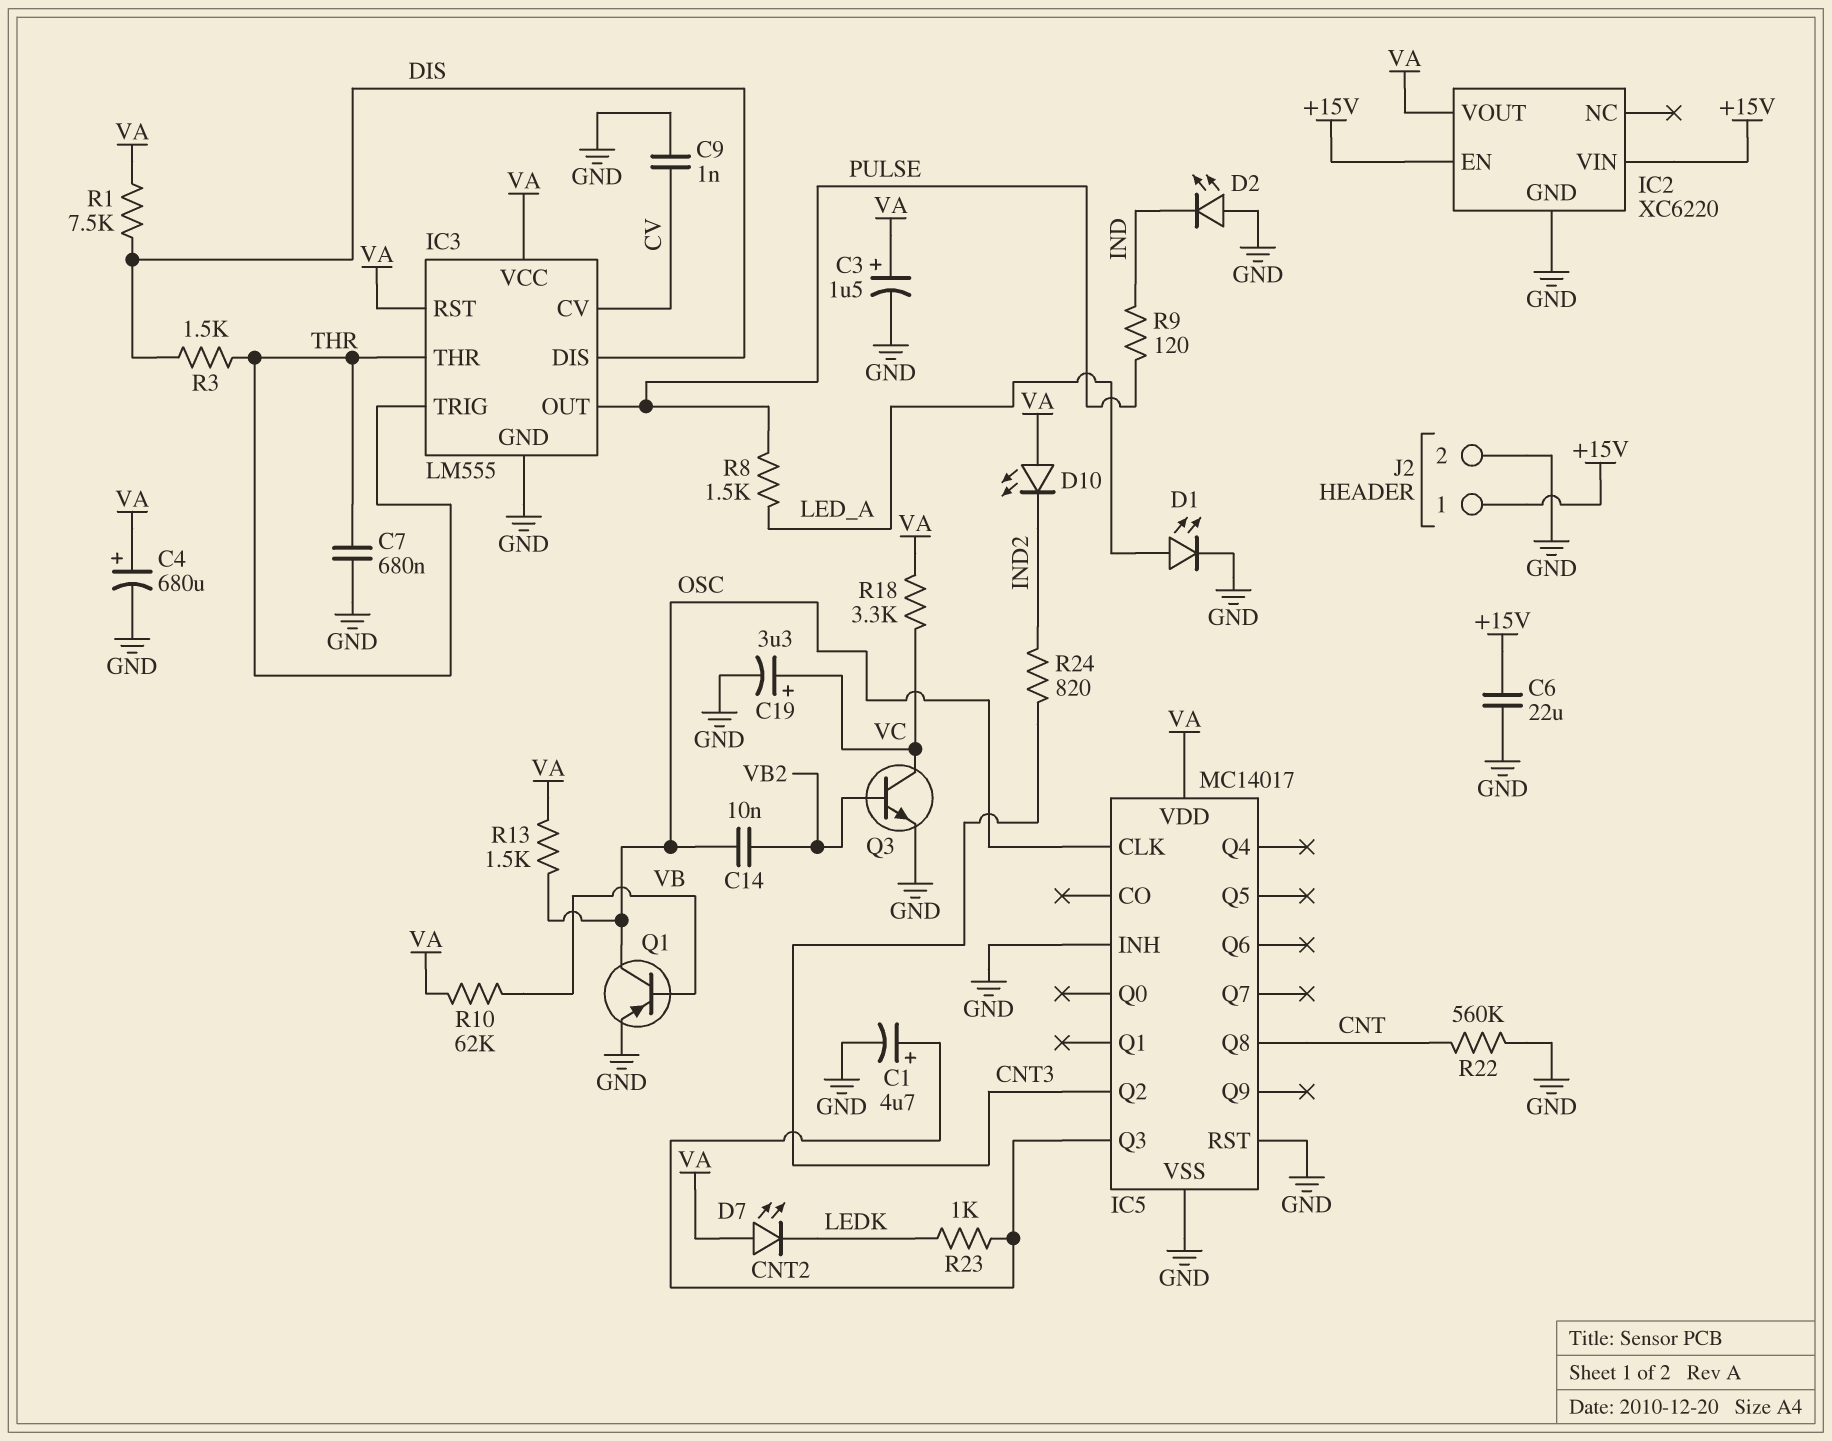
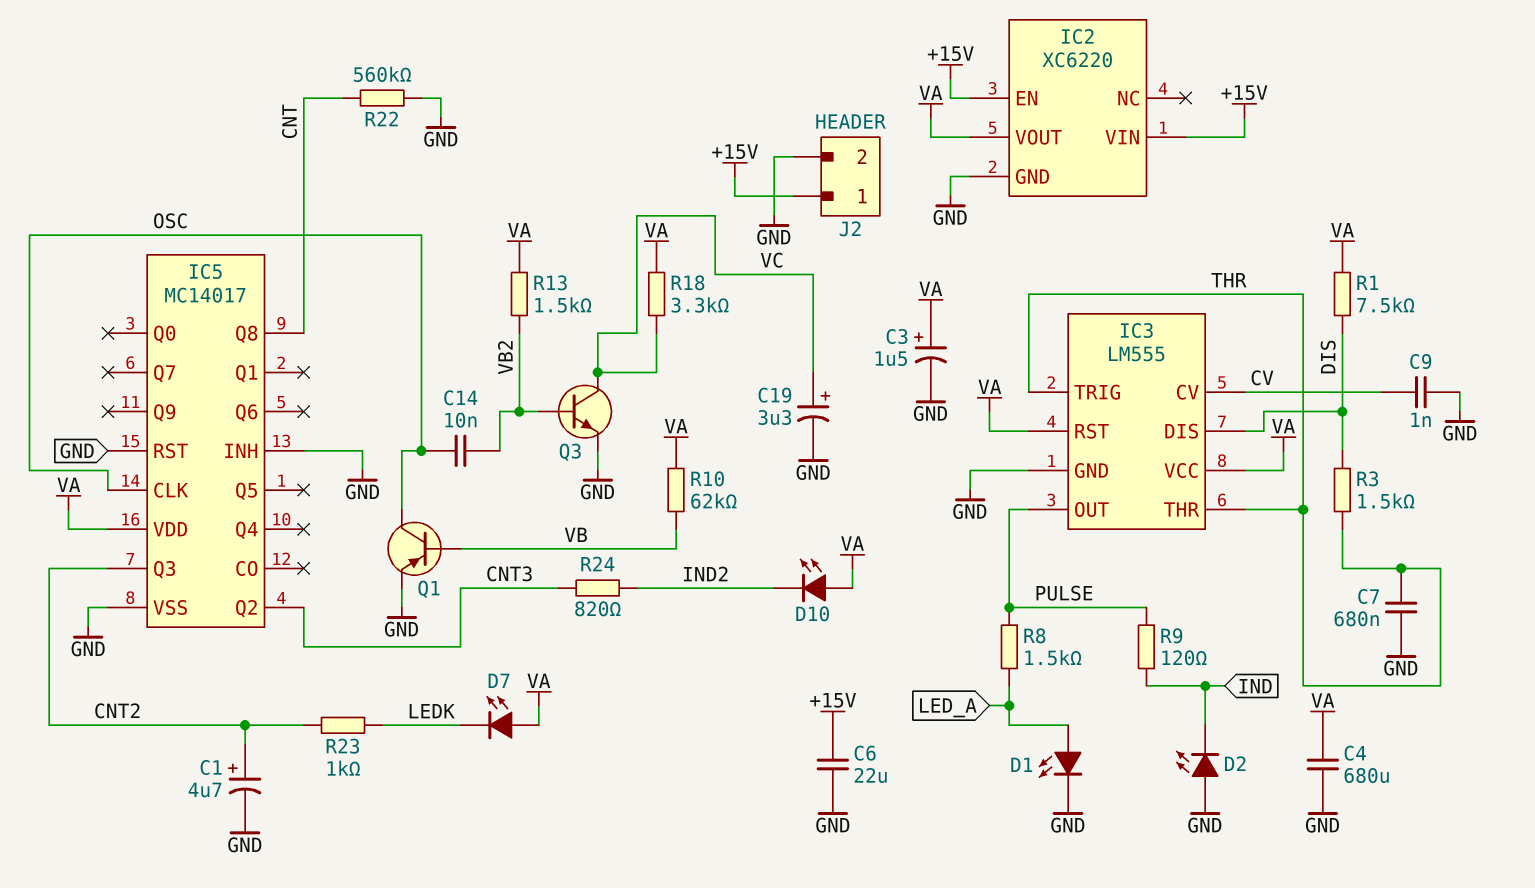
C4: 680uF (plus VA, minus GND) -> 680uF (GND, VA)
R13: 1.5k (OSC, VA) -> 1.5k (VA, VB2)

